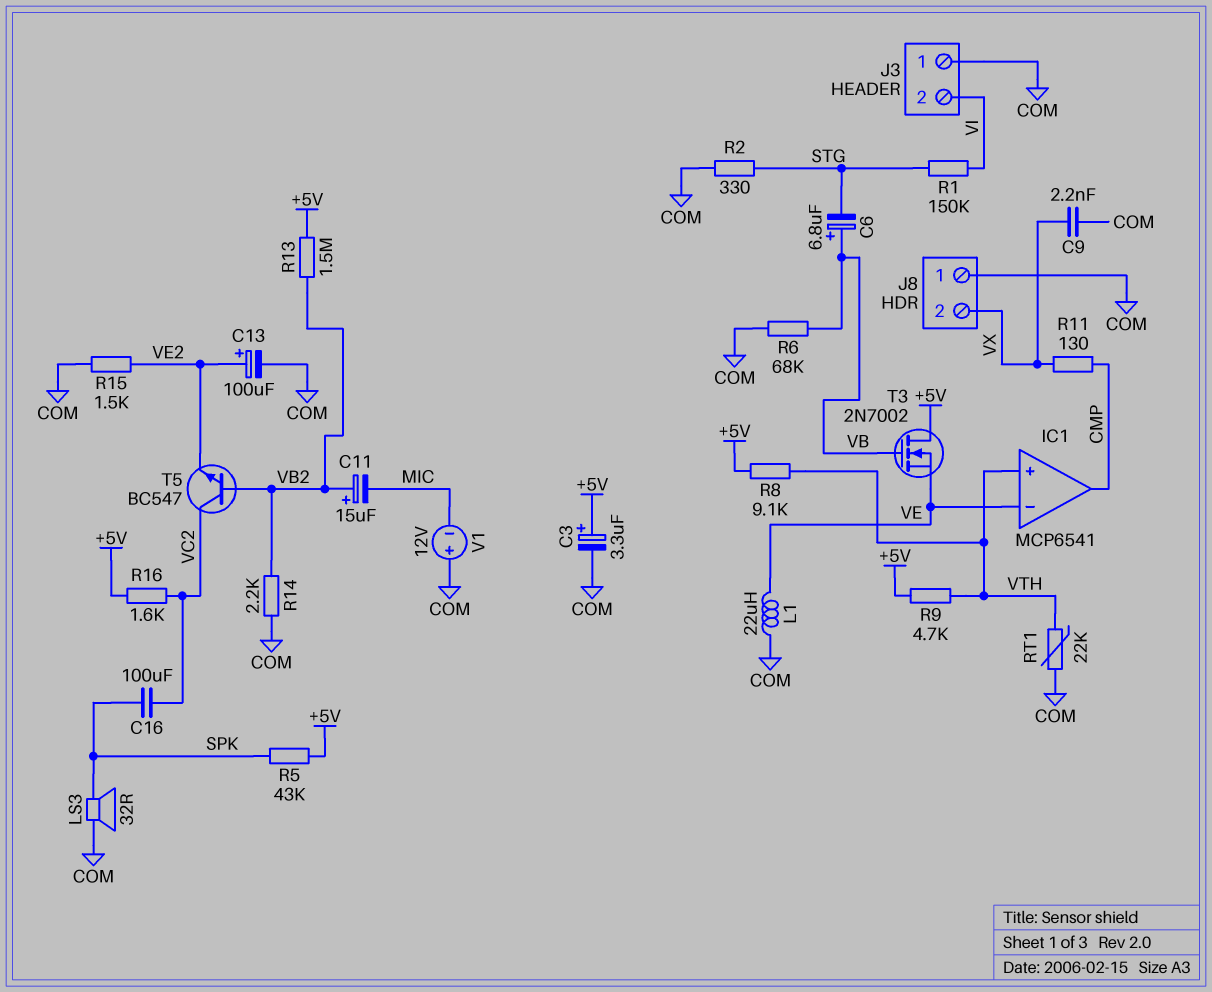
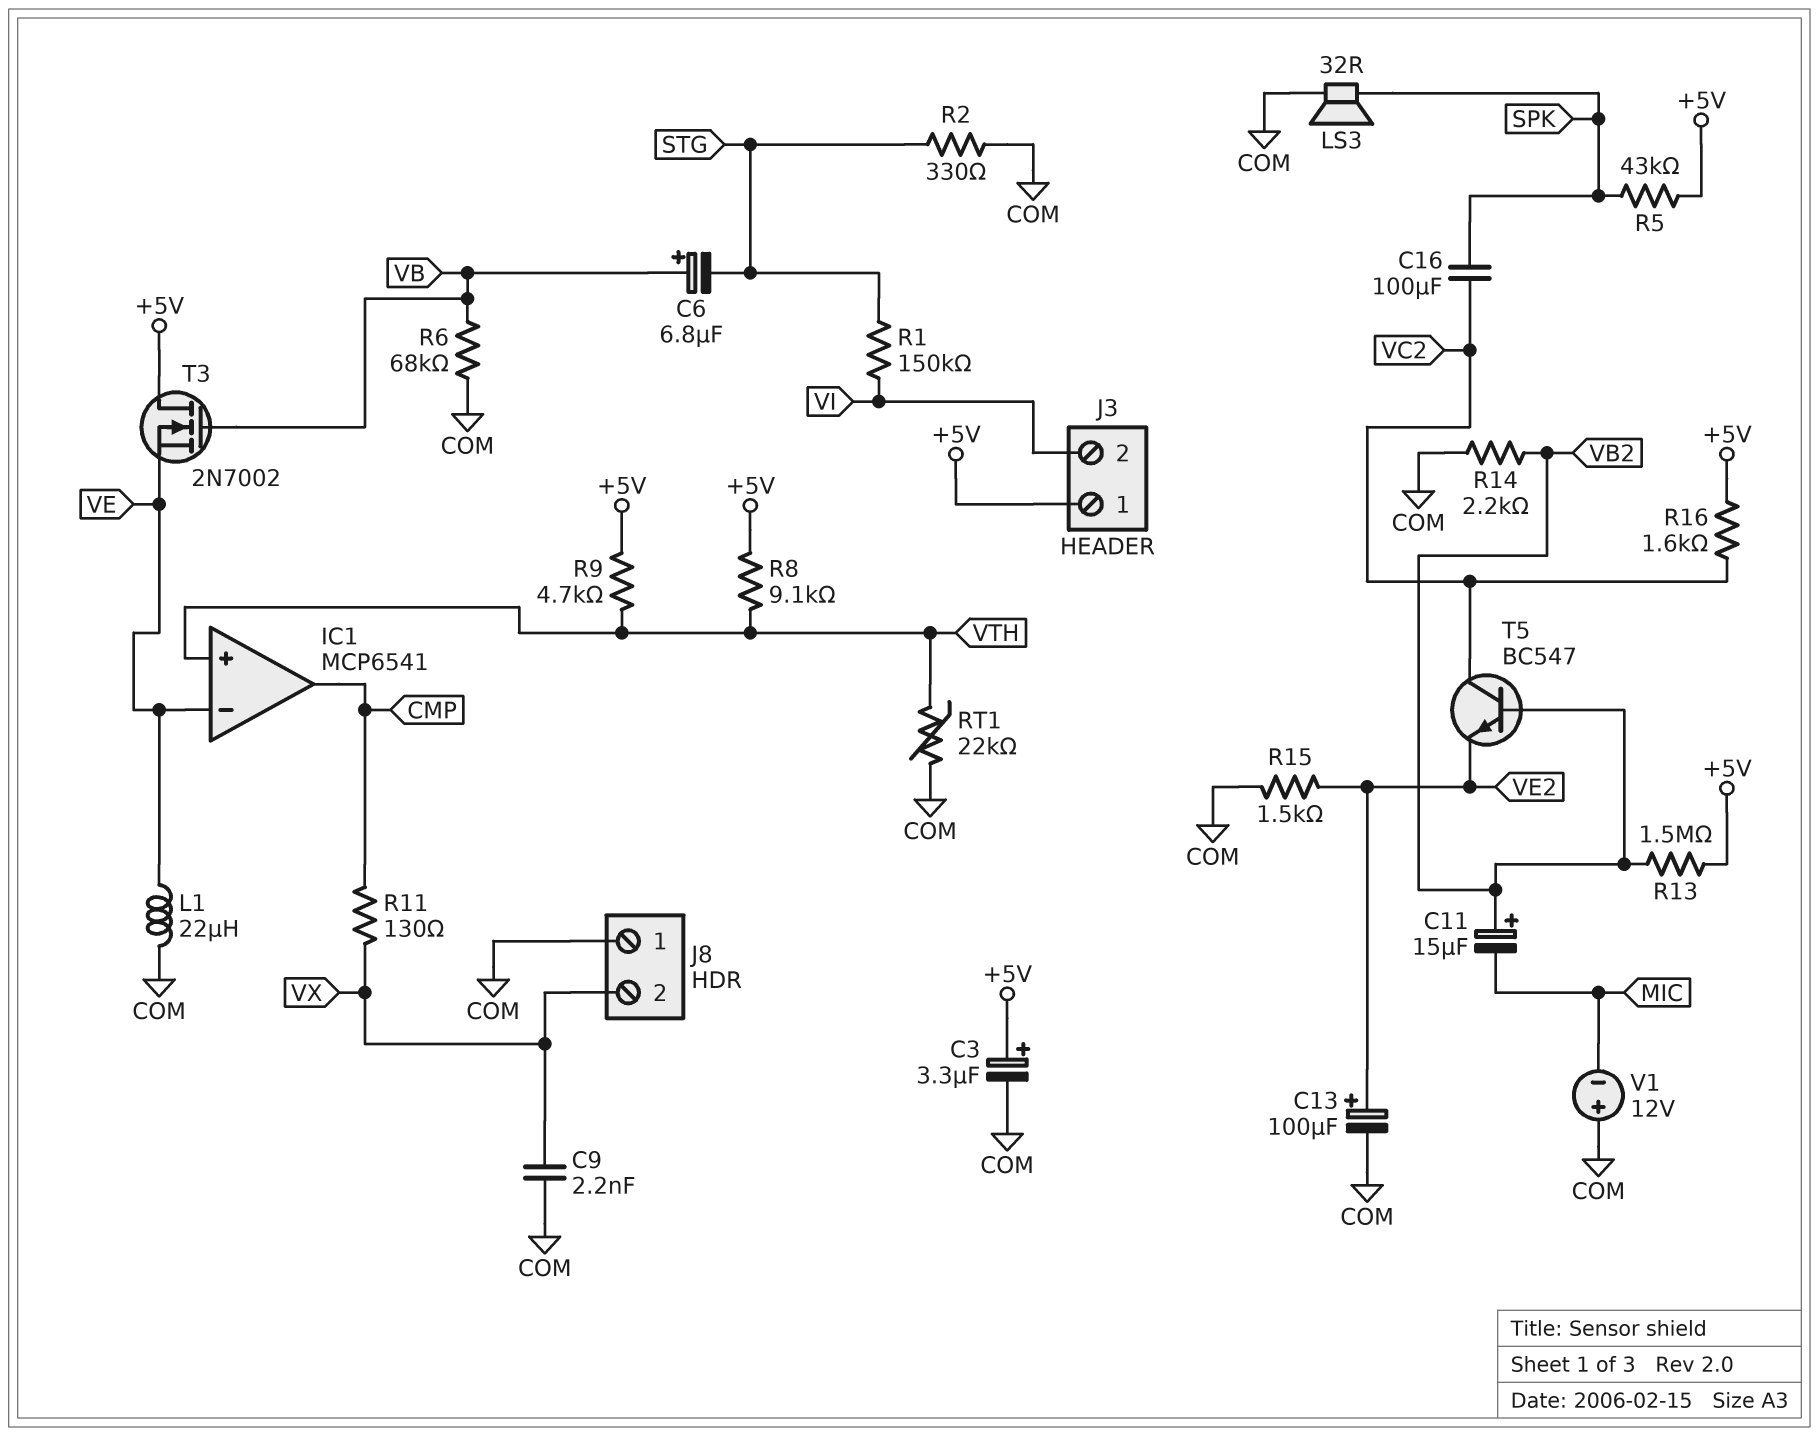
J3 pin 1: COM -> +5V

